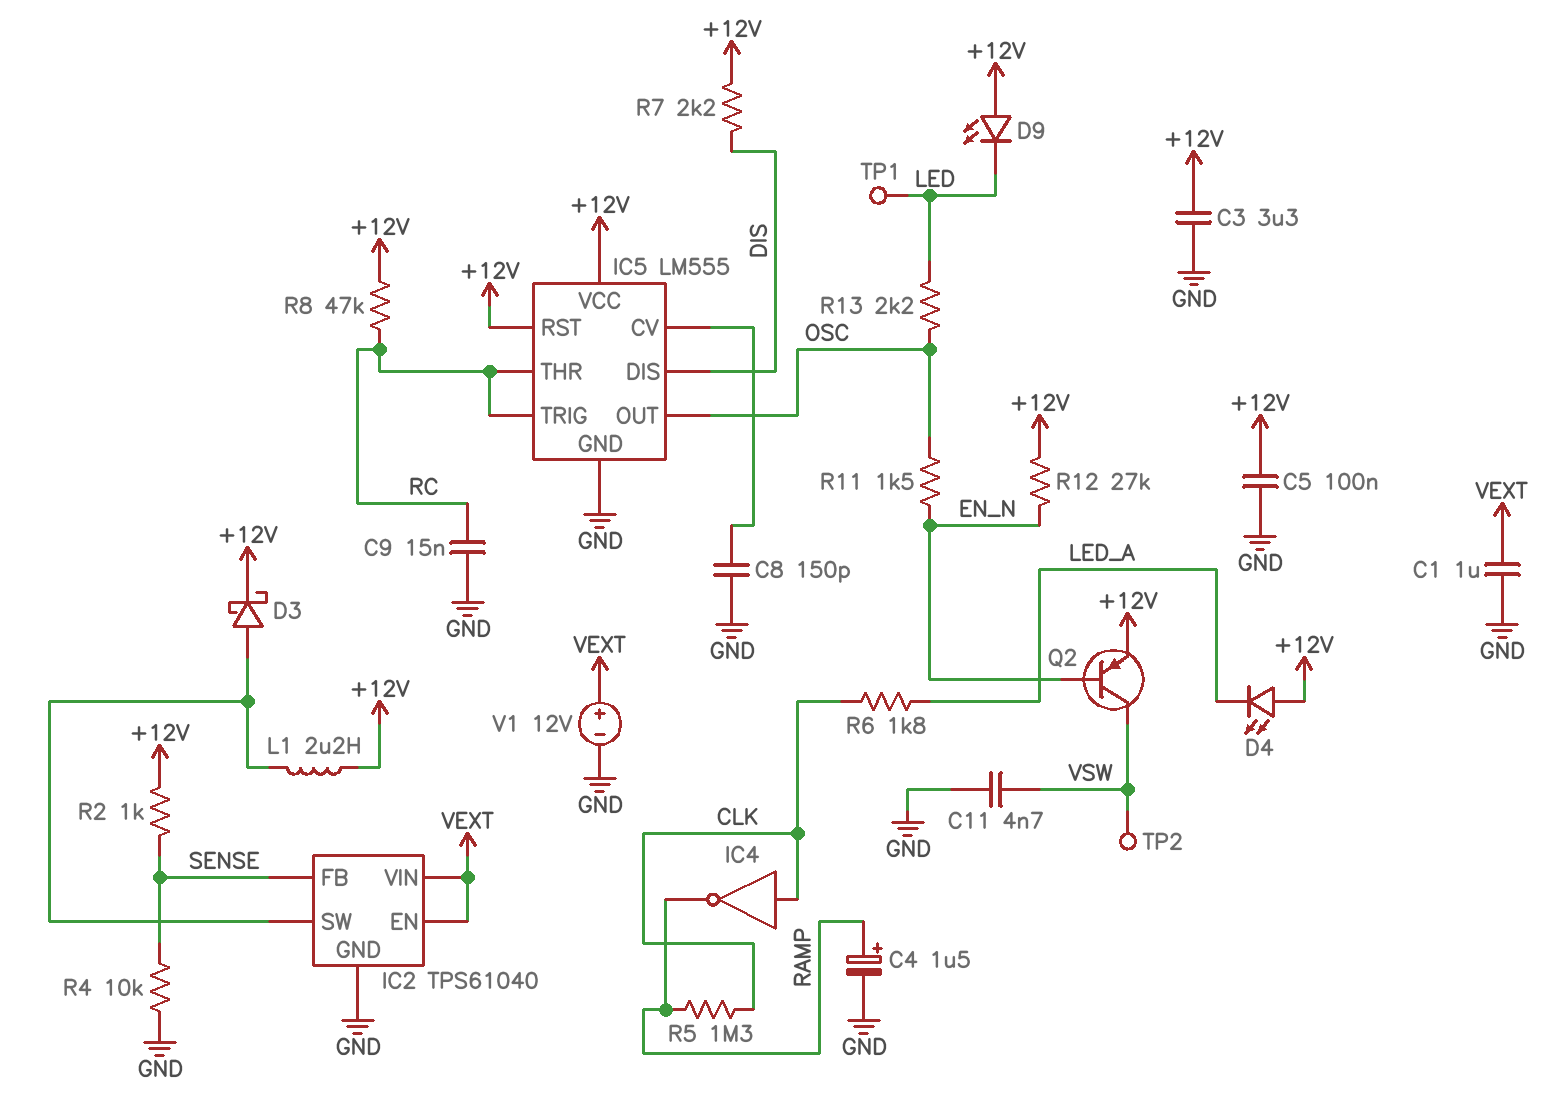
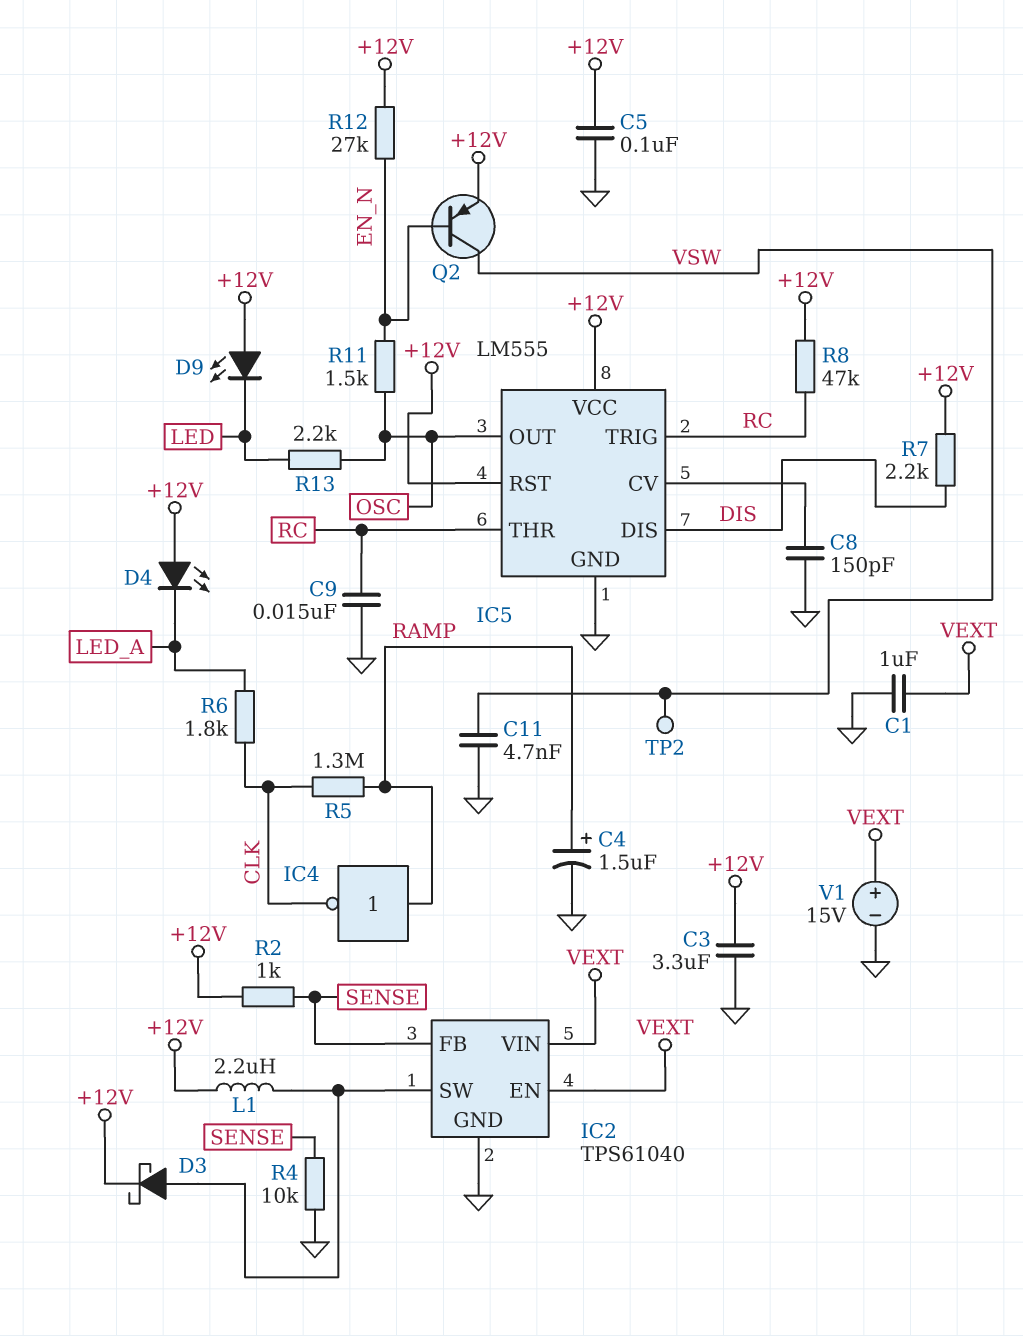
IC4: NOT (in CLK, out RAMP) -> NOT (in RAMP, out CLK)
TP1: test point (LED) -> none
V1: 12V (plus VEXT, minus GND) -> 15V (plus VEXT, minus GND)

